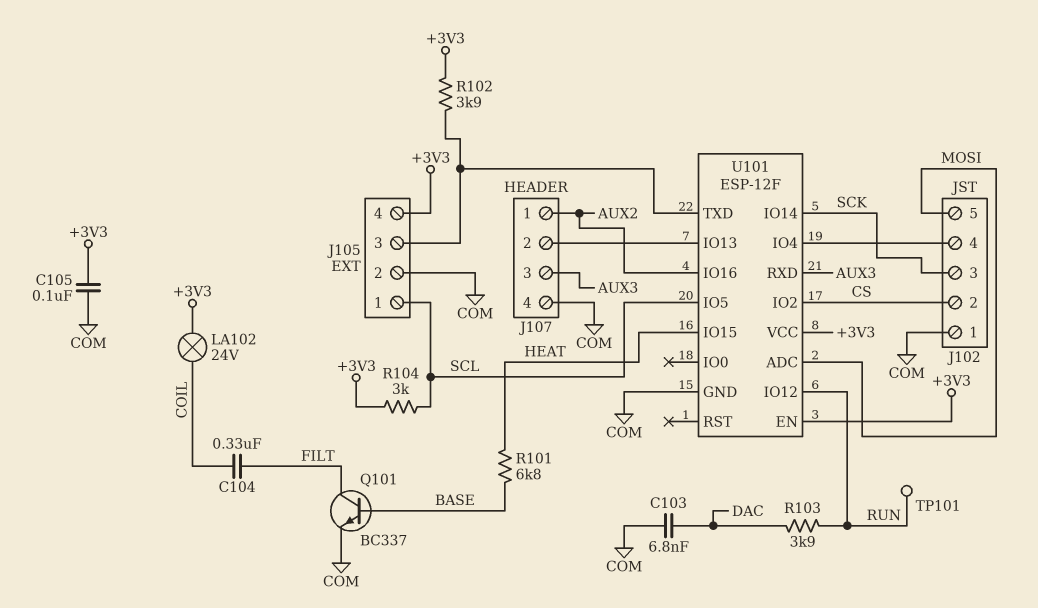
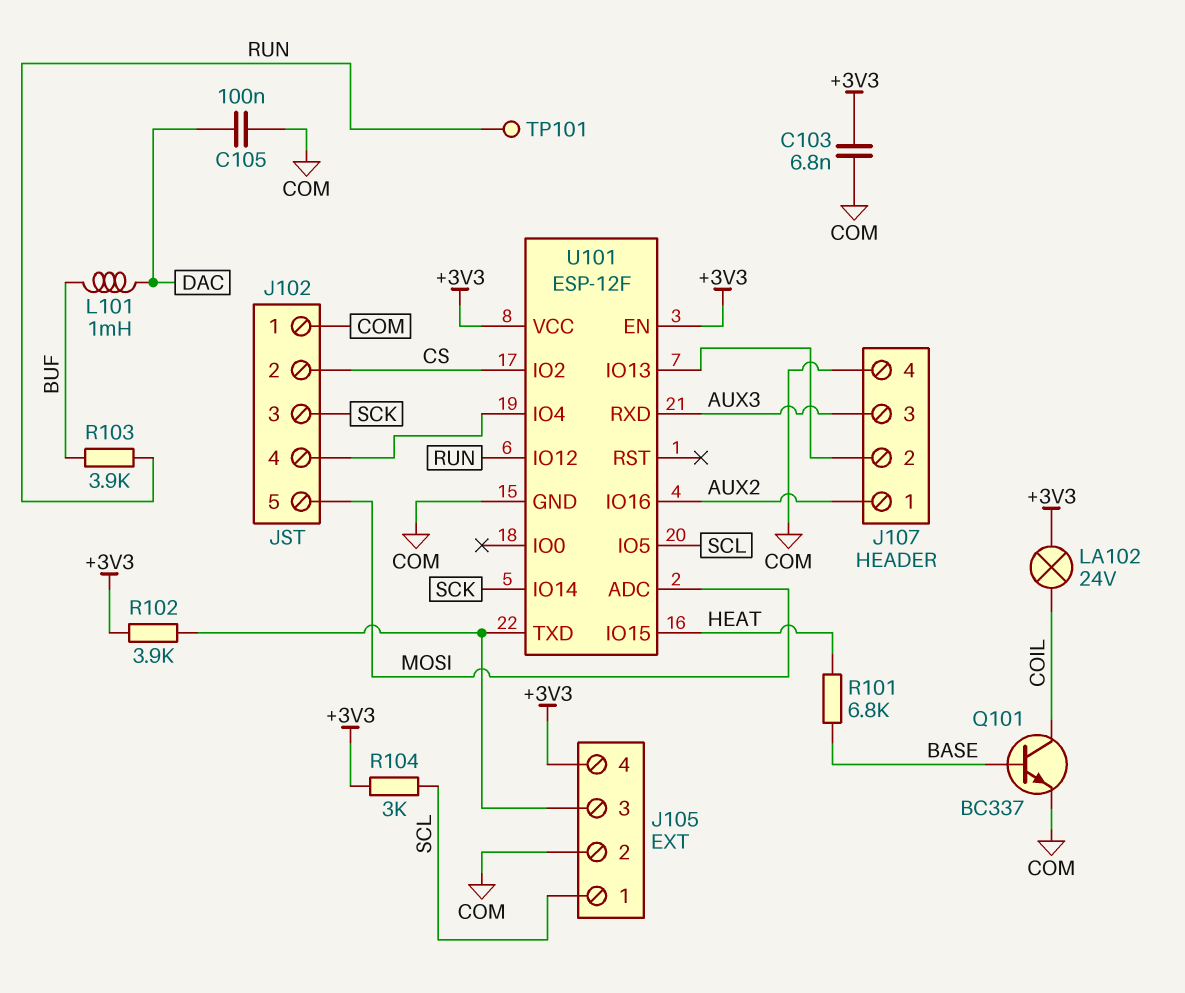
C103: 6.8nF (COM, DAC) -> 6.8nF (+3V3, COM)
C104: 330nF (COIL, FILT) -> none
C105: 100nF (+3V3, COM) -> 100nF (COM, DAC)
L101: none -> 1mH (BUF, DAC)
Q101: NPN BC337 (B BASE, C FILT, E COM) -> NPN BC337 (B BASE, C COIL, E COM)
R103: 3.9k (DAC, RUN) -> 3.9k (BUF, RUN)

